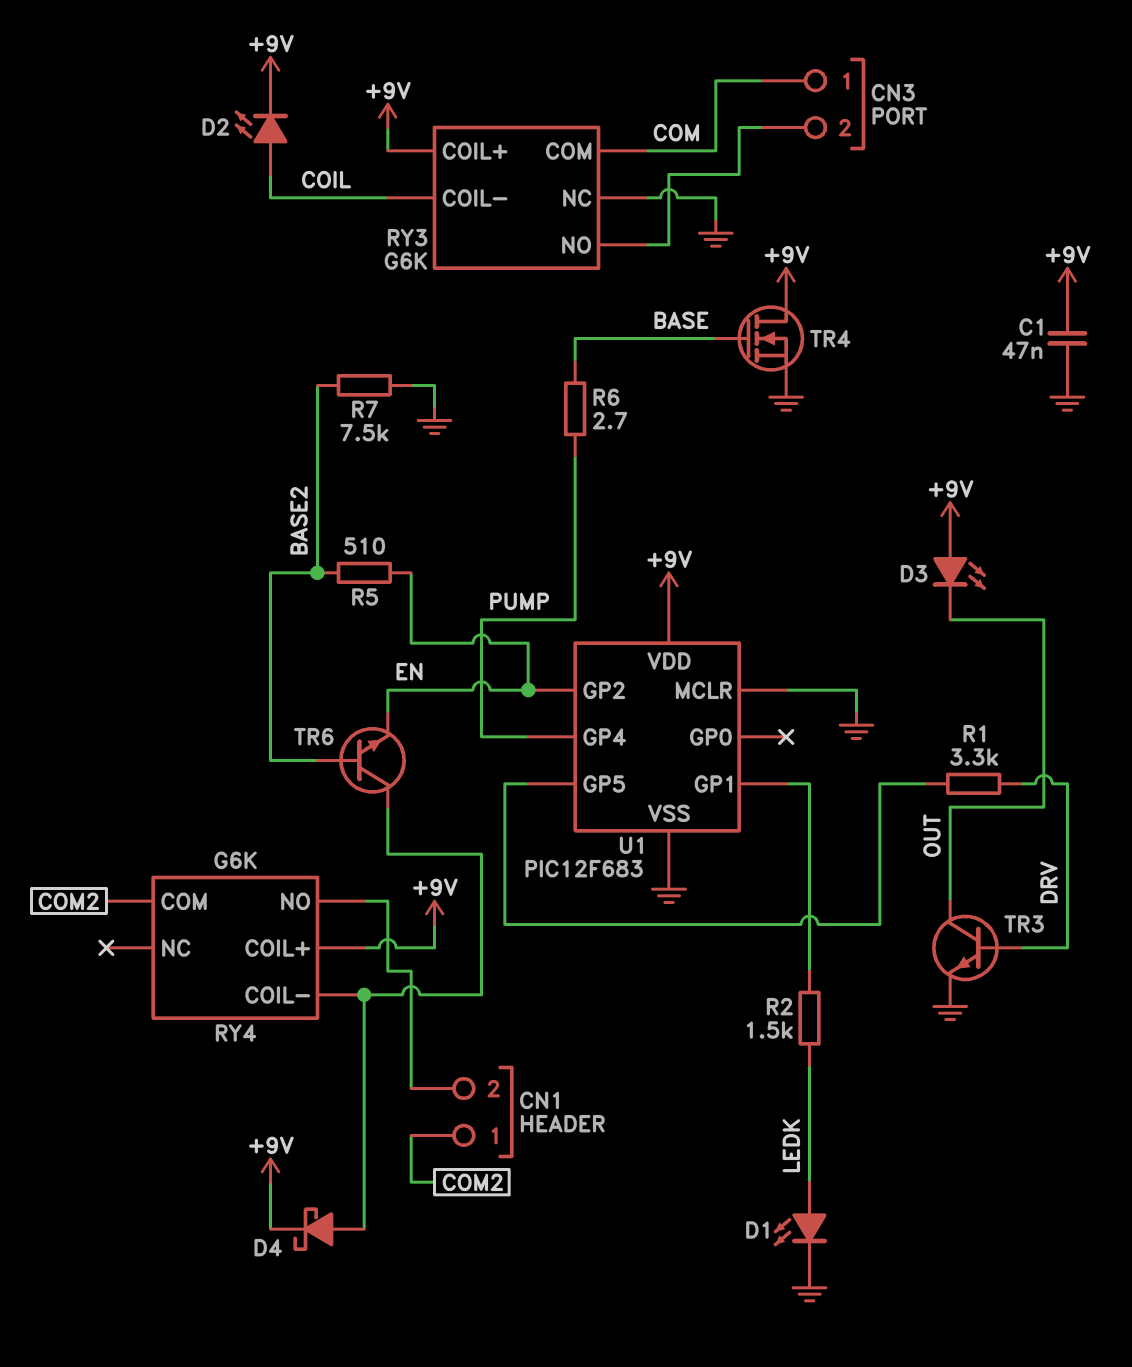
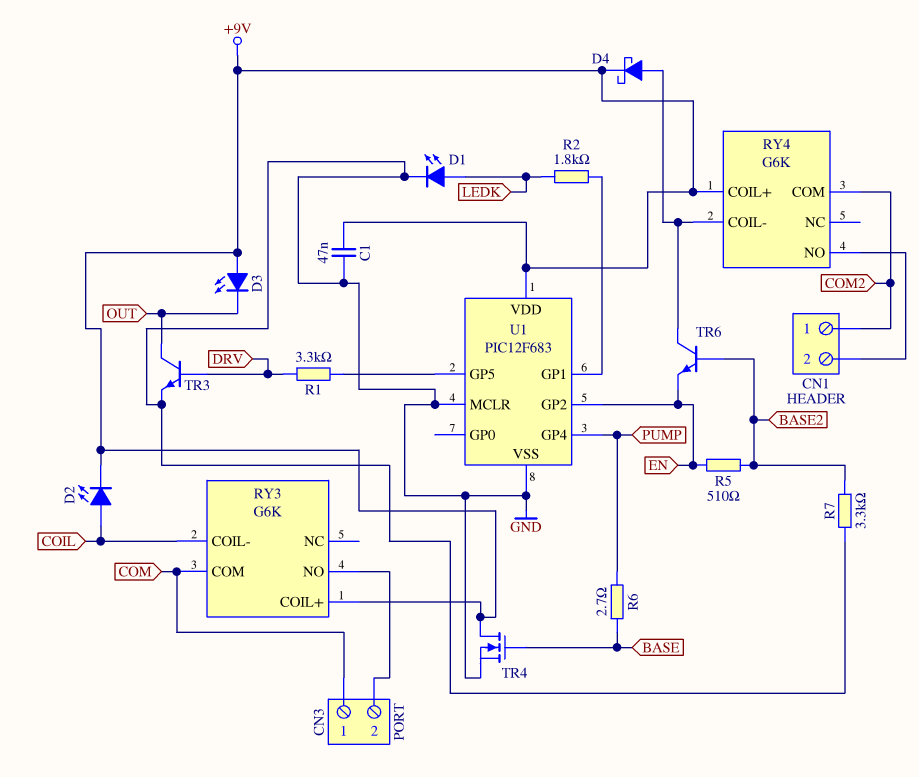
R2: 1.5k (LEDK, U1/GP1) -> 1.8k (LEDK, U1/GP1)
R7: 7.5k (BASE2, GND) -> 3.3k (BASE2, GND)
RY3 pin NC: GND -> none

